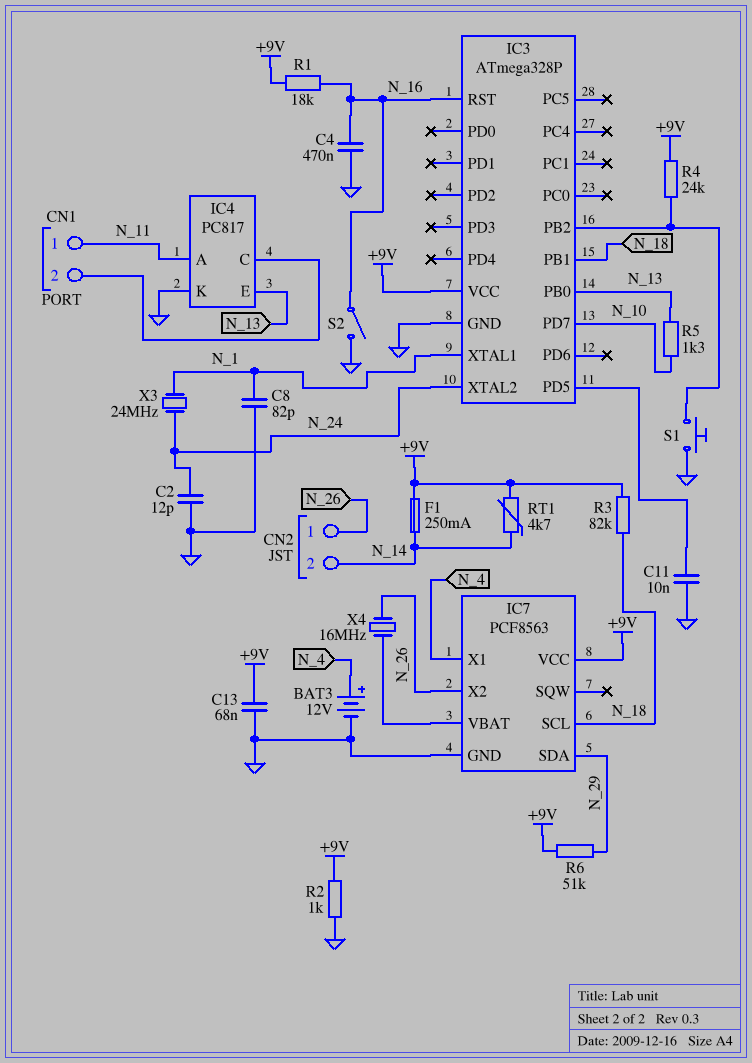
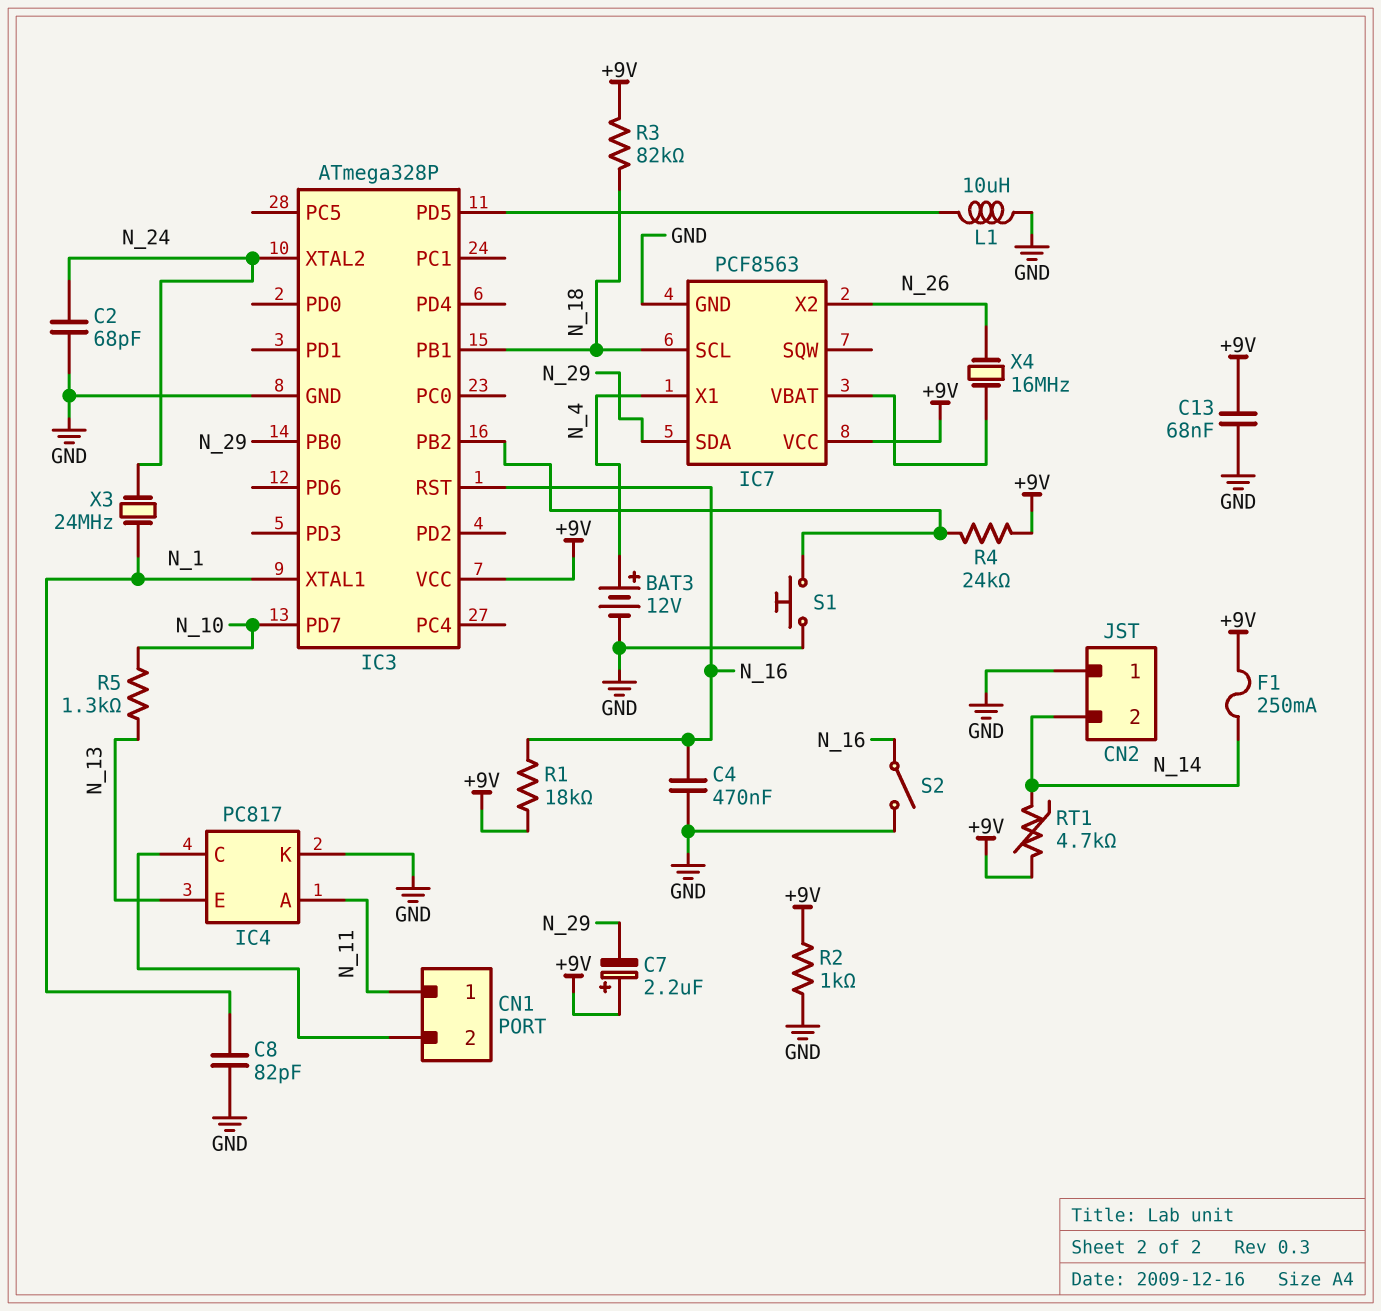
C2: 12pF (GND, N_24) -> 68pF (GND, N_24)
C7: none -> 2.2uF (plus +9V, minus N_29)
C11: 10nF (GND, IC3/PD5) -> none
CN2 pin 1: N_26 -> GND
IC3 pin PB0: N_13 -> N_29
L1: none -> 10uH (GND, IC3/PD5)
R6: 51k (+9V, N_29) -> none

